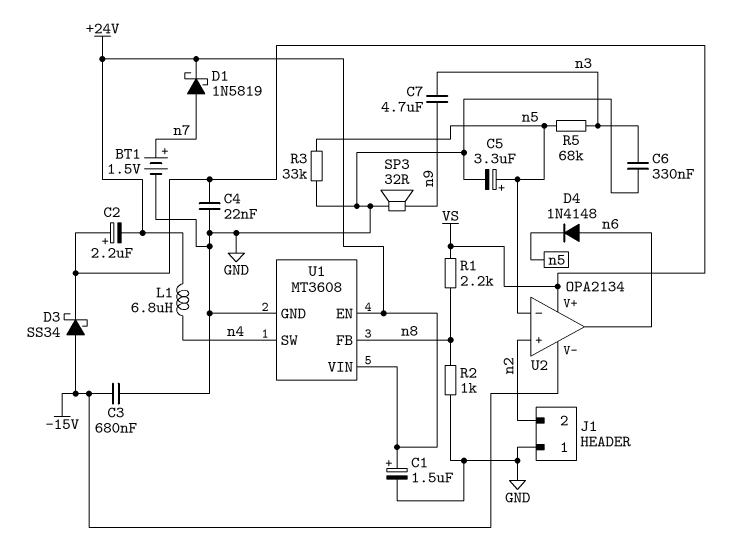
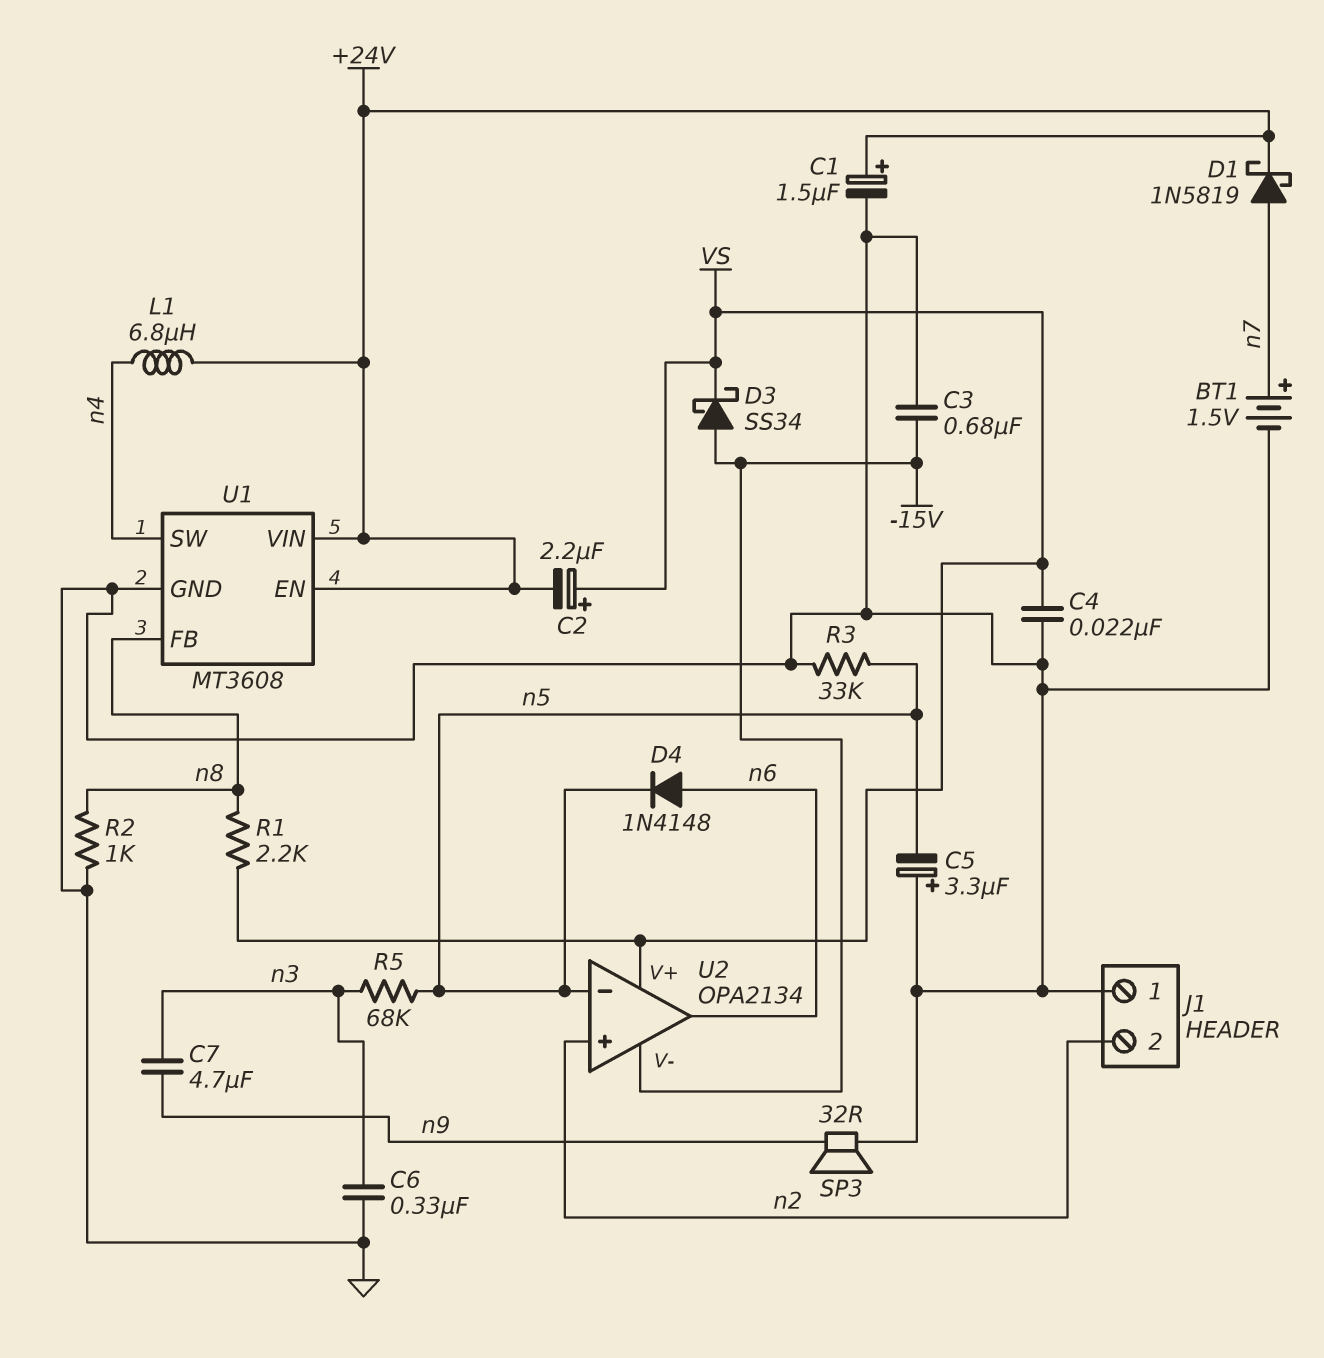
C5: 3.3uF (plus n5, minus GND) -> 3.3uF (plus GND, minus n5)

